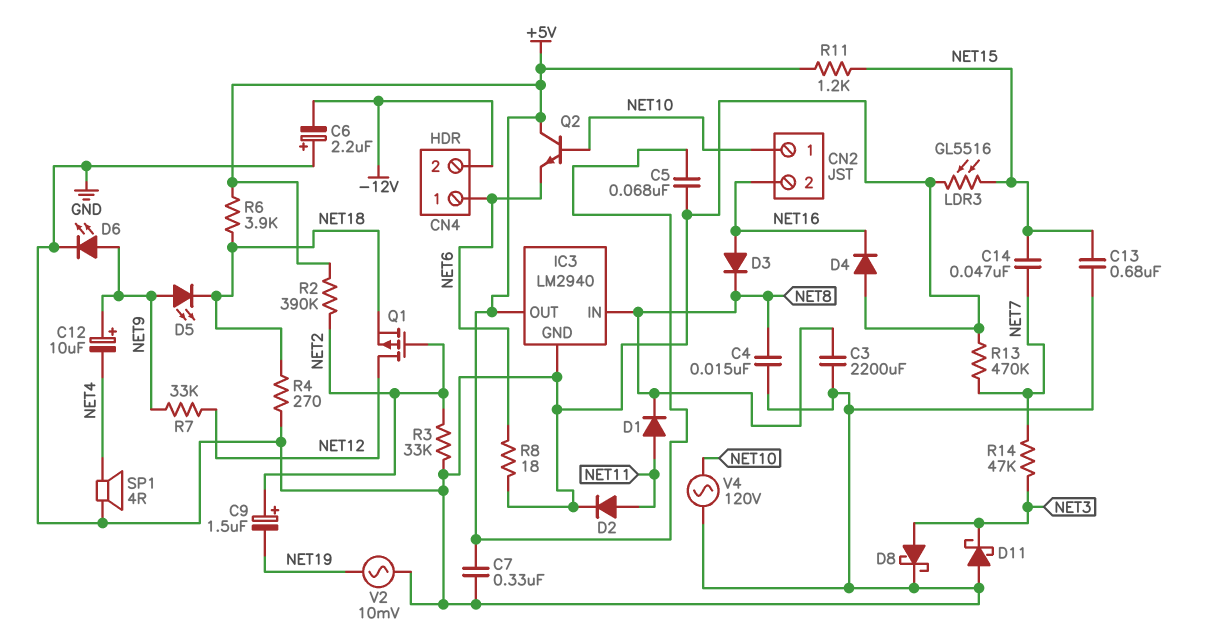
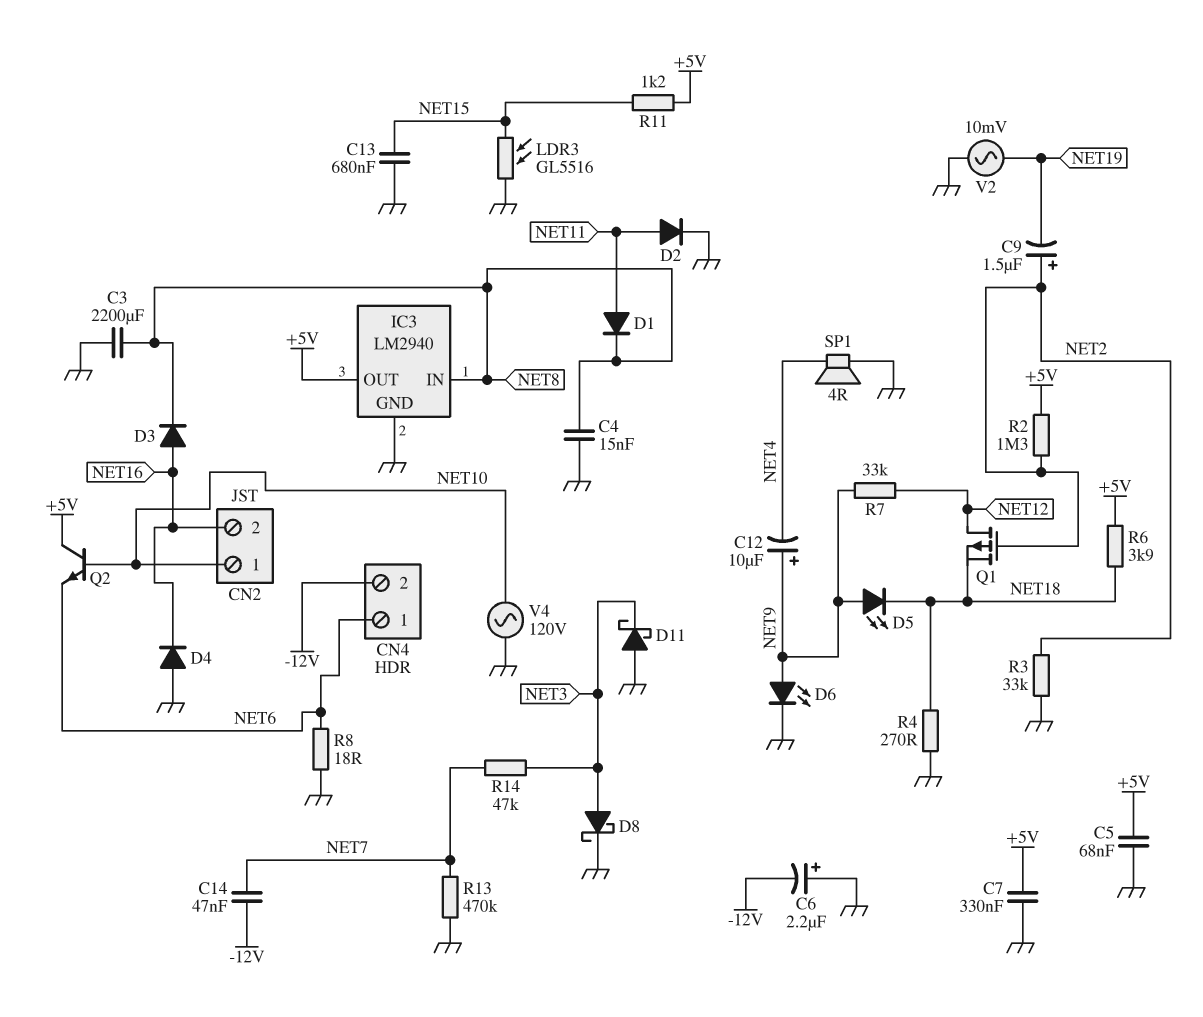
C14: 47nF (NET7, NET15) -> 47nF (-12V, NET7)
R2: 390k (+5V, NET2) -> 1.3M (+5V, NET2)

